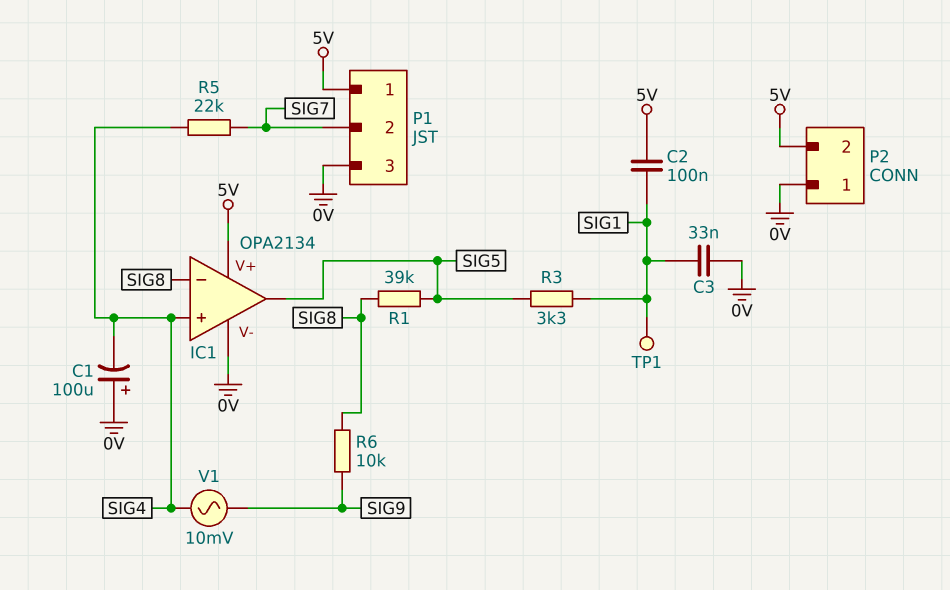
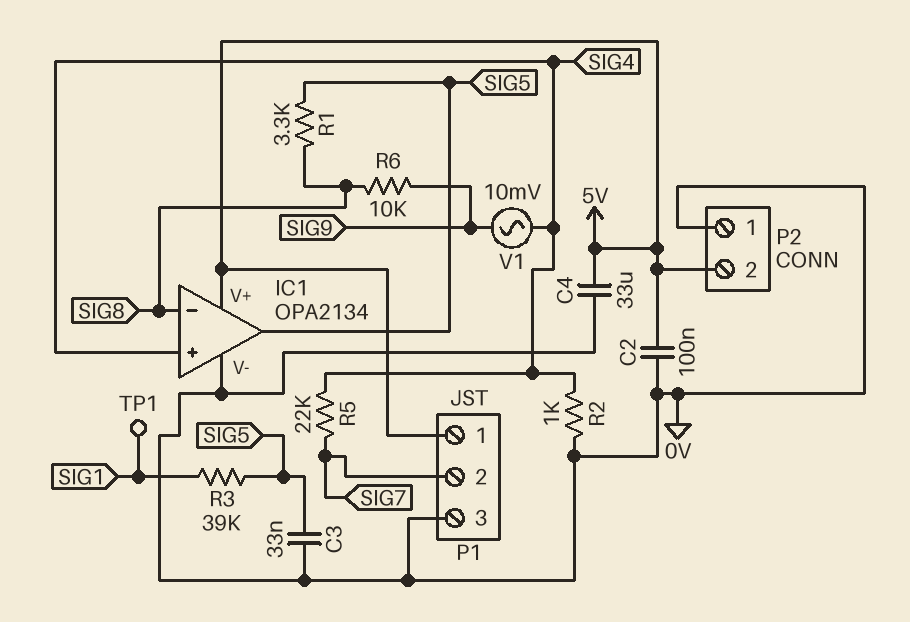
C1: 100uF (plus 0V, minus SIG4) -> none
C2: 100nF (5V, SIG1) -> 100nF (0V, 5V)
C3: 33nF (0V, SIG1) -> 33nF (0V, SIG5)
C4: none -> 33uF (0V, 5V)
R1: 39k (SIG5, SIG8) -> 3.3k (SIG5, SIG8)
R2: none -> 1k (0V, SIG4)
R3: 3.3k (SIG1, SIG5) -> 39k (SIG1, SIG5)

